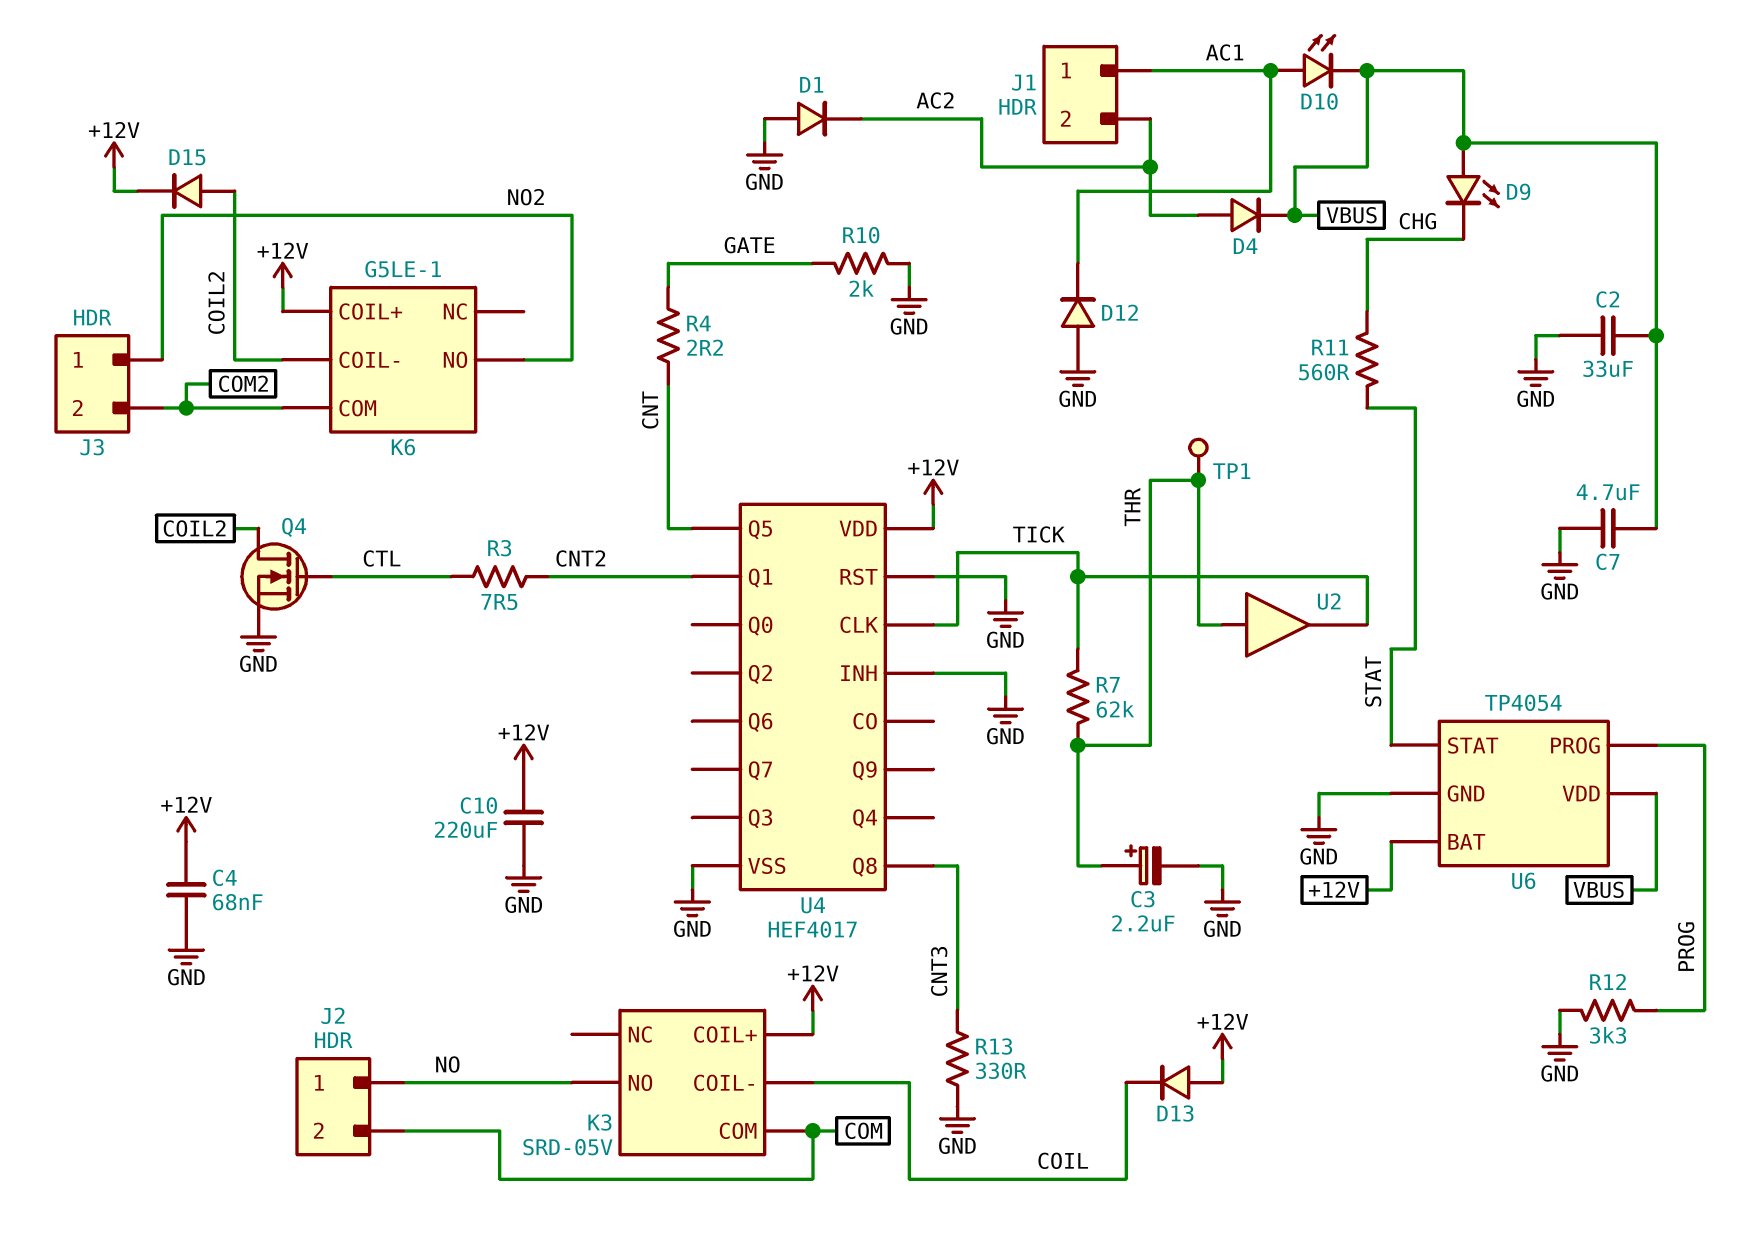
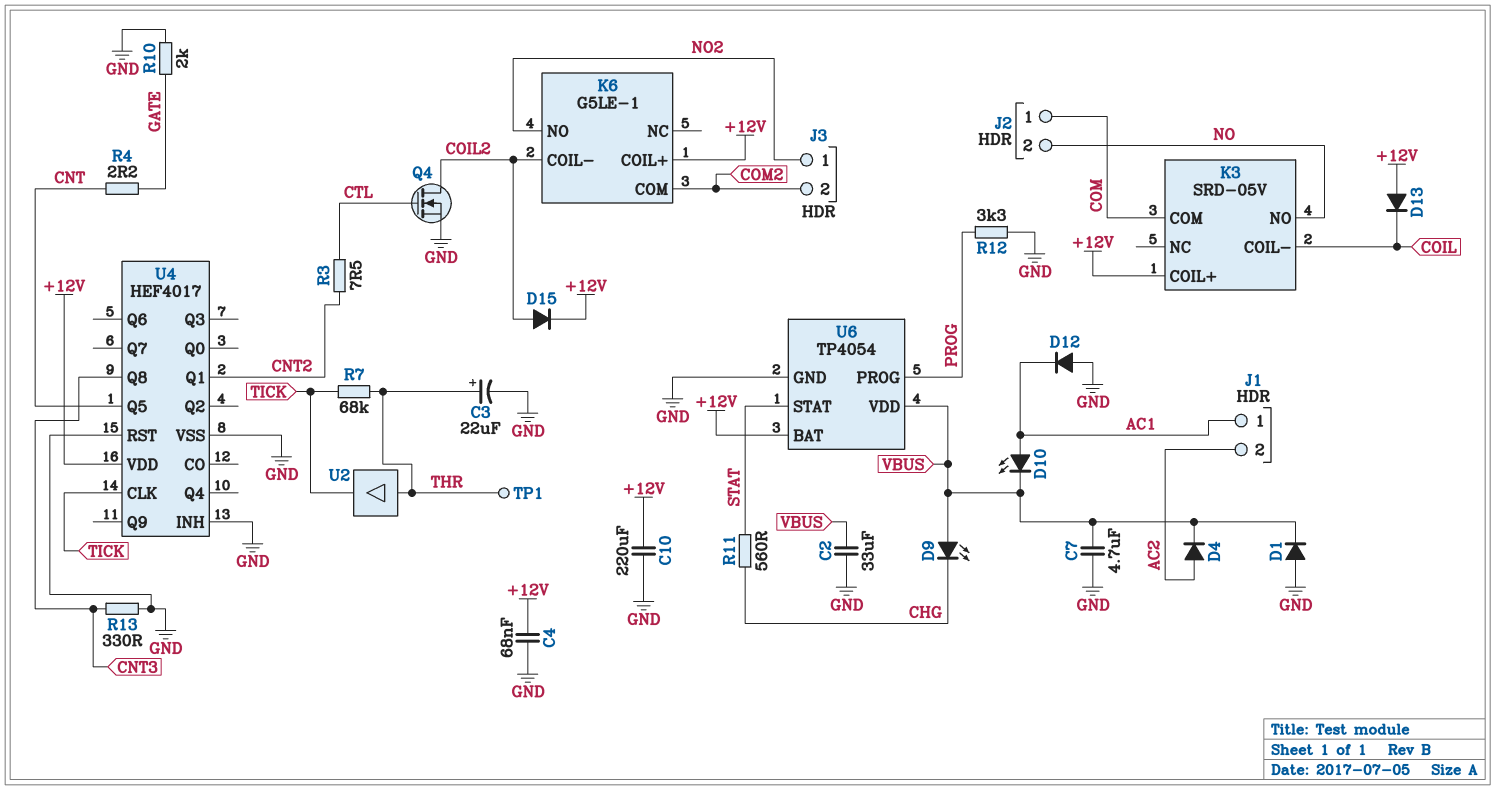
C3: 2.2uF (plus THR, minus GND) -> 22uF (plus THR, minus GND)
D1: diode (A GND, K AC2) -> diode (A GND, K VBUS)
J2 pin 1: NO -> COM
J2 pin 2: COM -> NO
R7: 62k (THR, TICK) -> 68k (THR, TICK)

